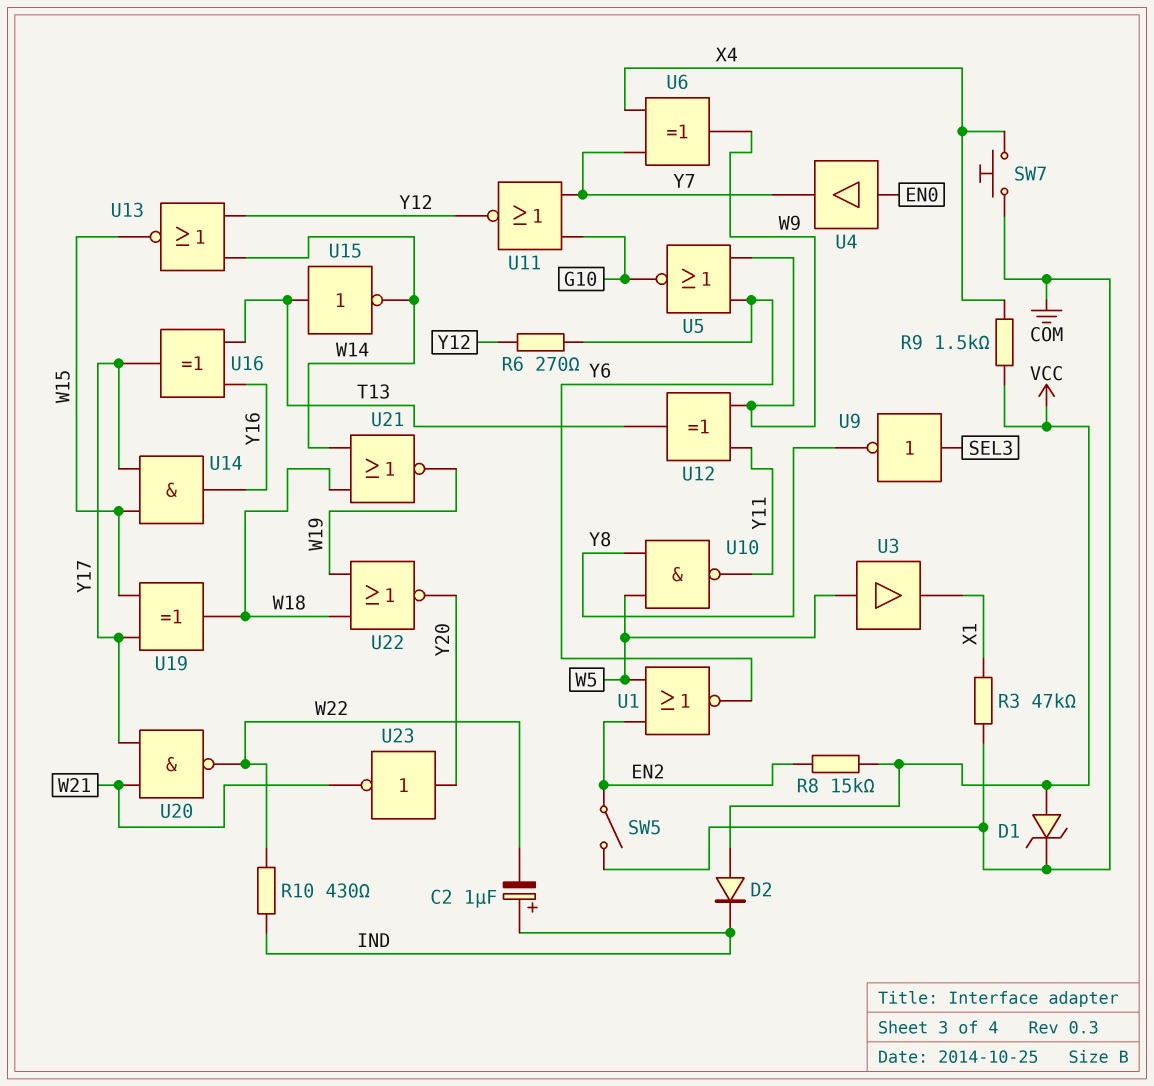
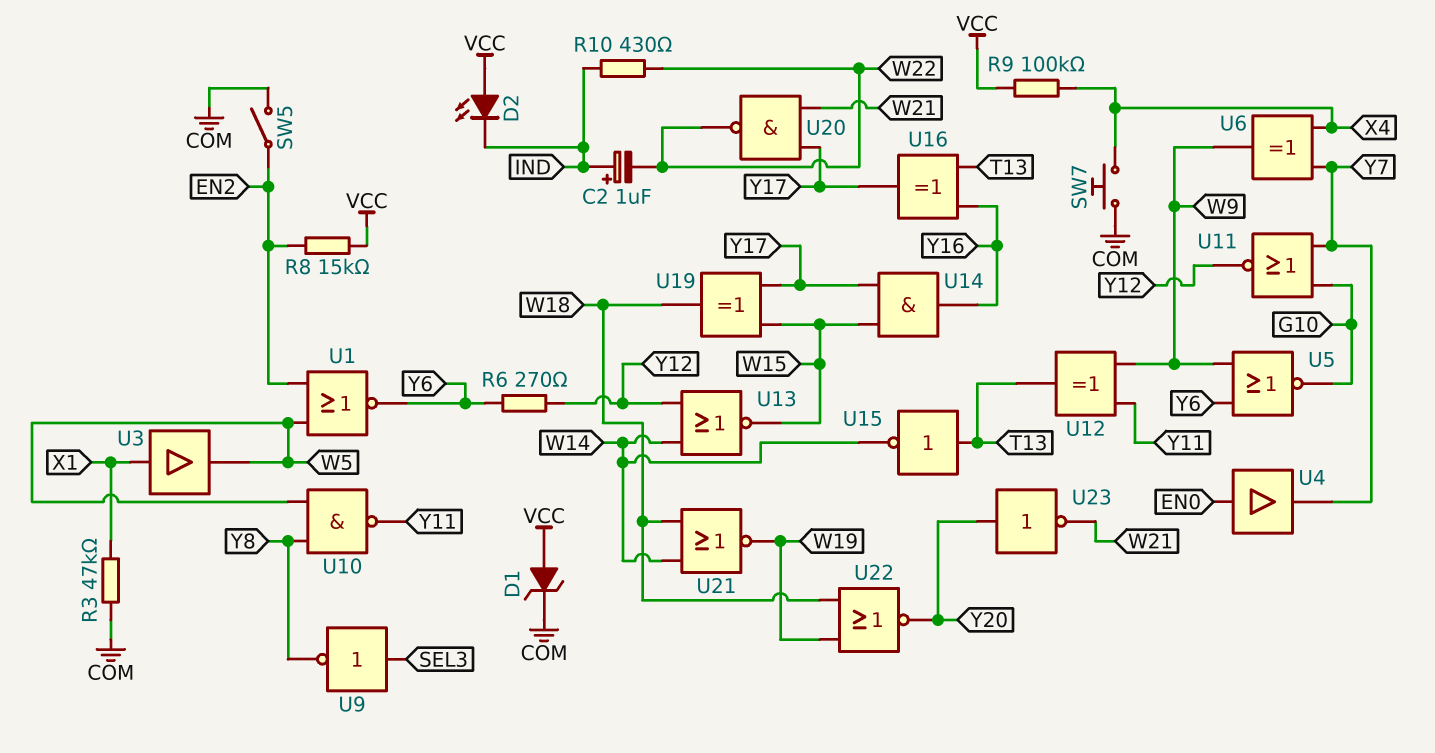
D2: diode (A VCC, K IND) -> LED (A VCC, K IND)
R9: 1.5k (VCC, X4) -> 100k (VCC, X4)
U3: buffer (in W5, out X1) -> buffer (in X1, out W5)

